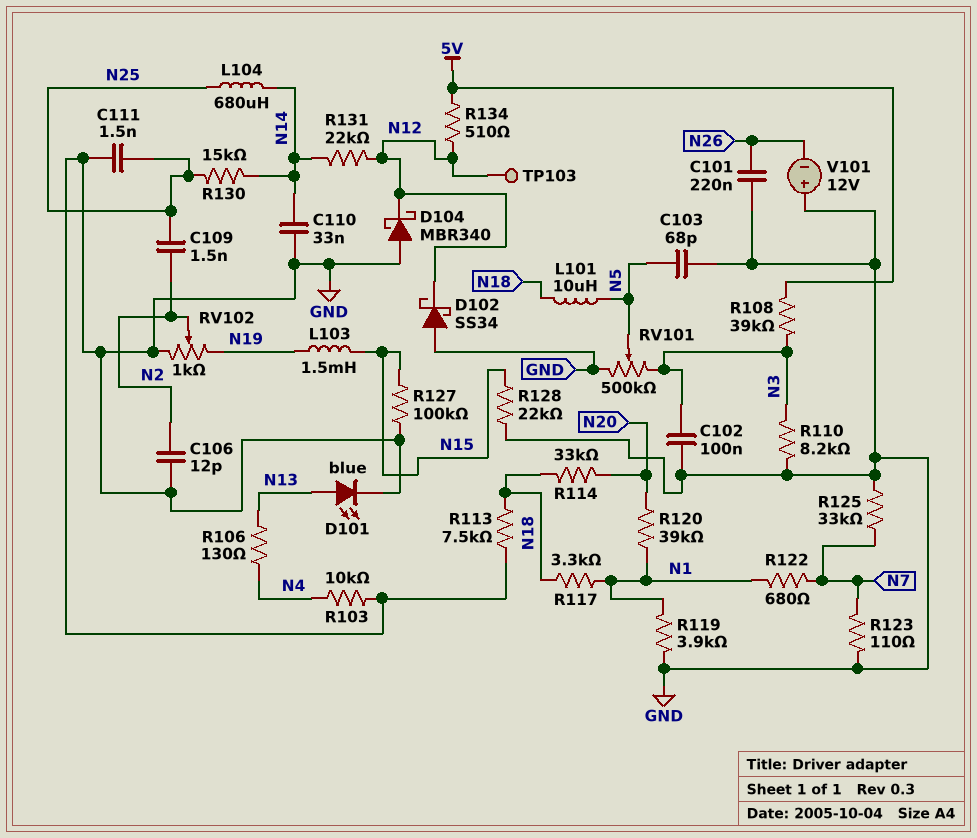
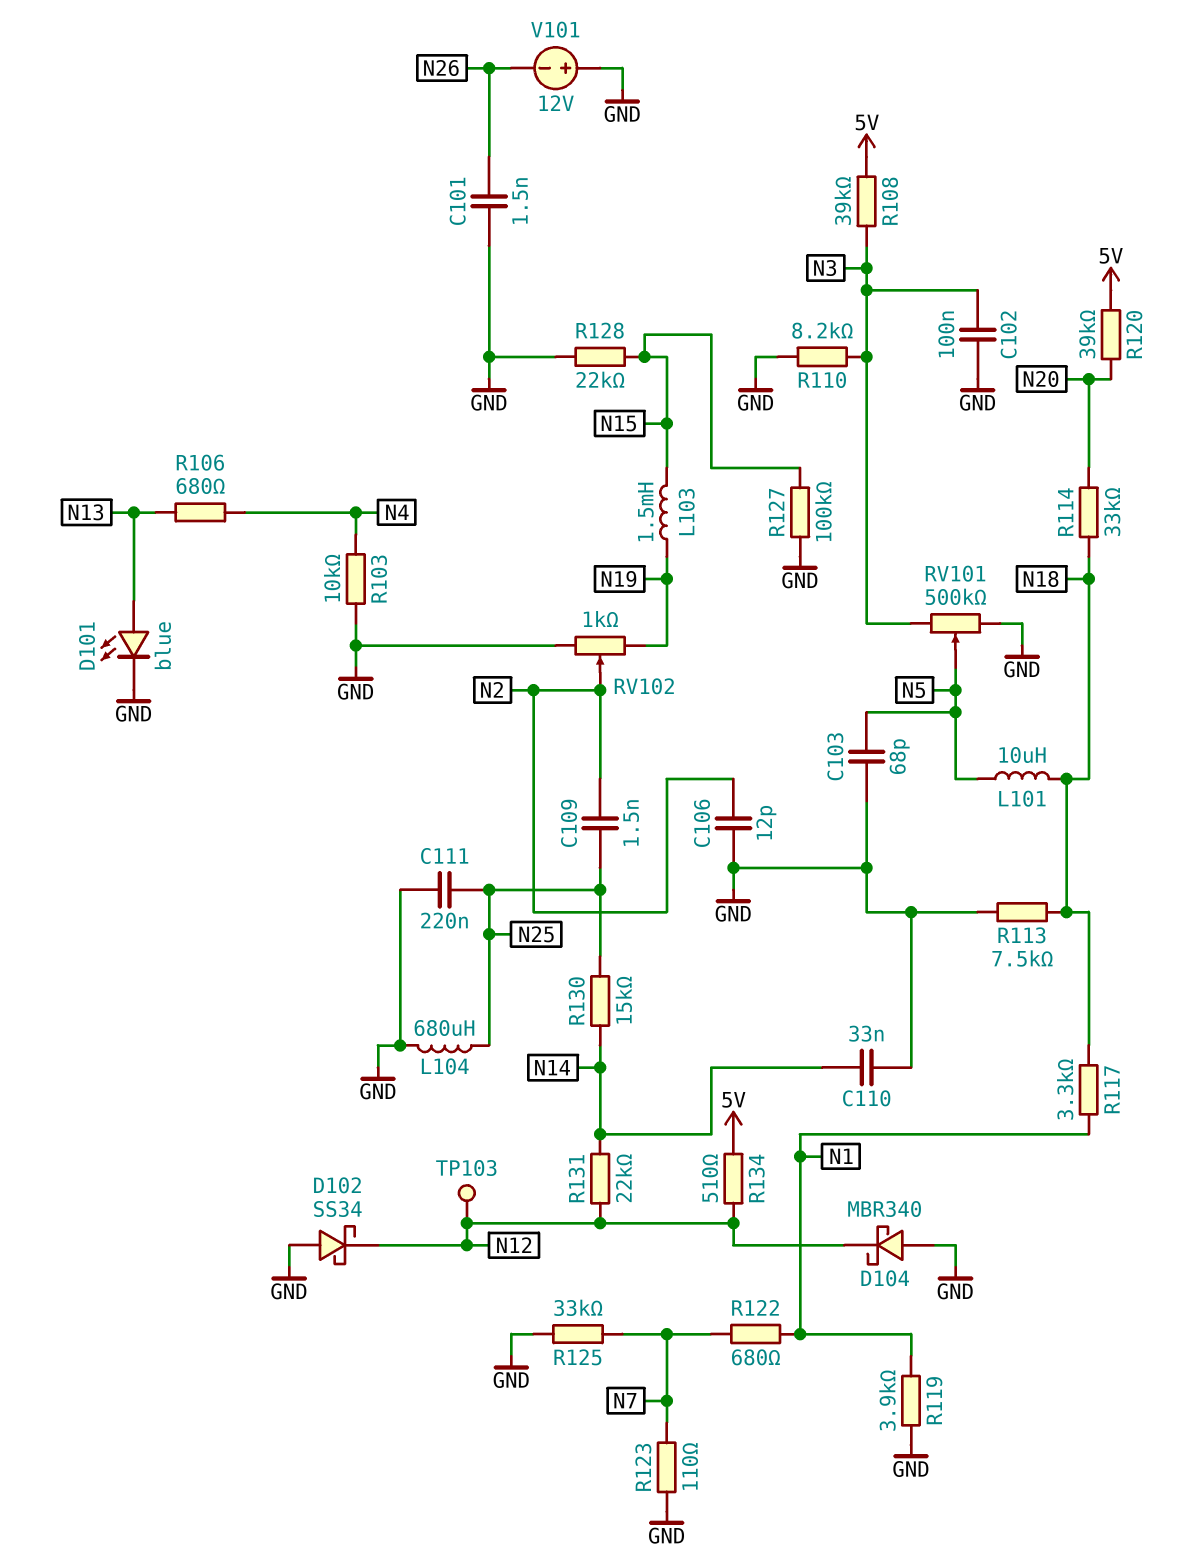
C101: 220nF (GND, N26) -> 1.5nF (GND, N26)
C111: 1.5nF (GND, N25) -> 220nF (GND, N25)
L104: 680uH (N14, N25) -> 680uH (GND, N25)
R106: 130 (N4, N13) -> 680 (N4, N13)
R120: 39k (N1, N20) -> 39k (5V, N20)

